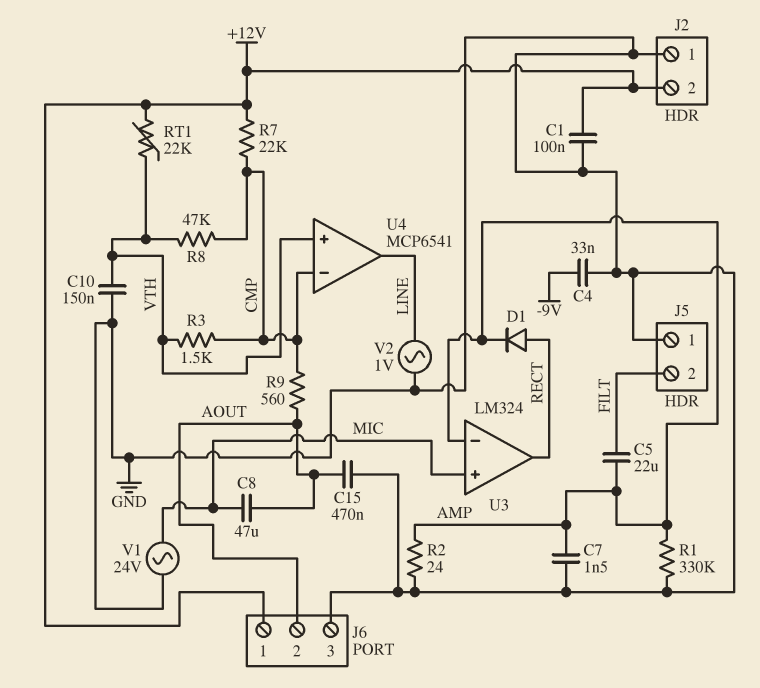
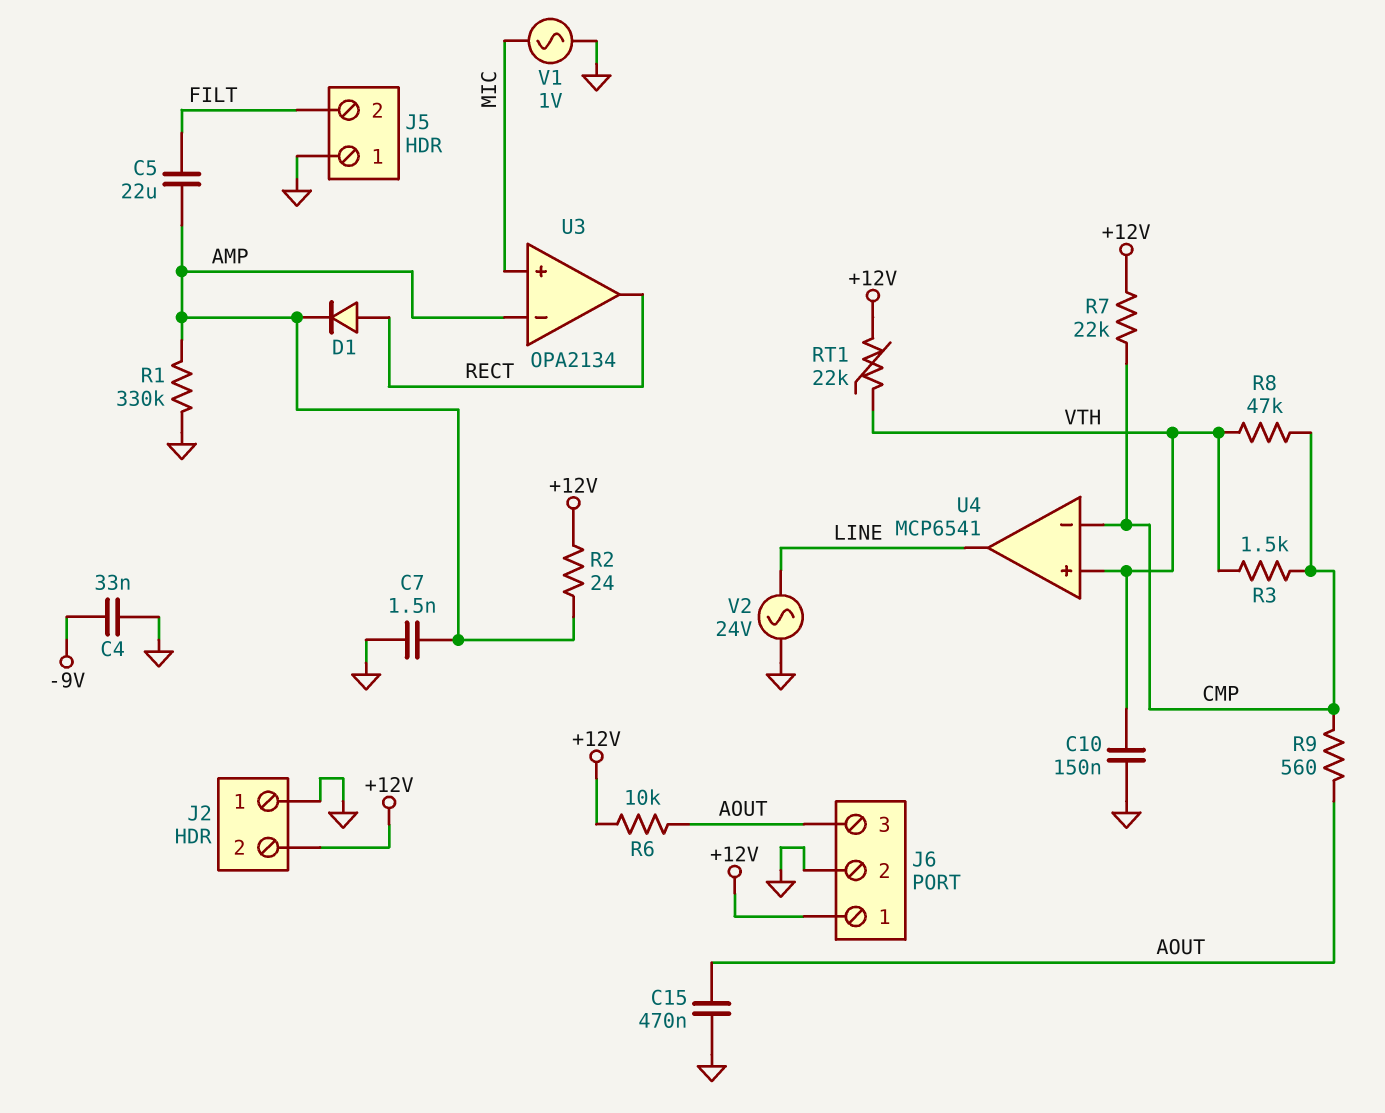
C1: 100nF (+12V, GND) -> none
C8: 47uF (AOUT, MIC) -> none
J6 pin 2: AOUT -> GND
J6 pin 3: GND -> AOUT
R2: 24 (AMP, GND) -> 24 (+12V, AMP)
R6: none -> 10k (+12V, AOUT)
U3: LM324 -> OPA2134
V1: AC 24V (GND, MIC) -> AC 1V (GND, MIC)
V2: AC 1V (GND, LINE) -> AC 24V (GND, LINE)

